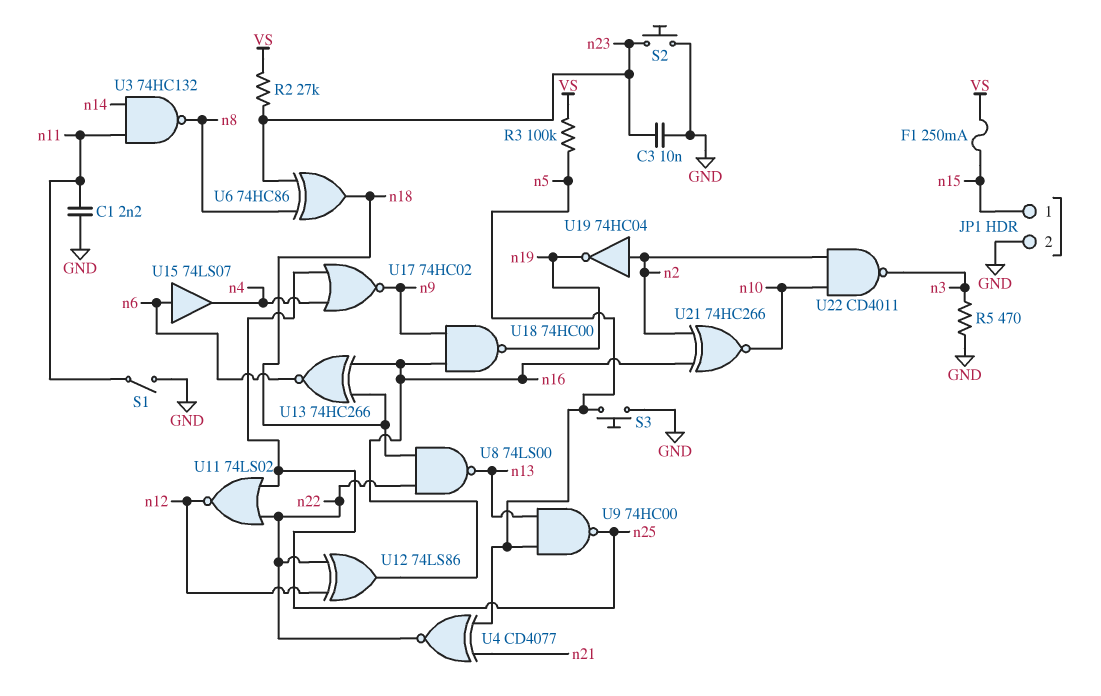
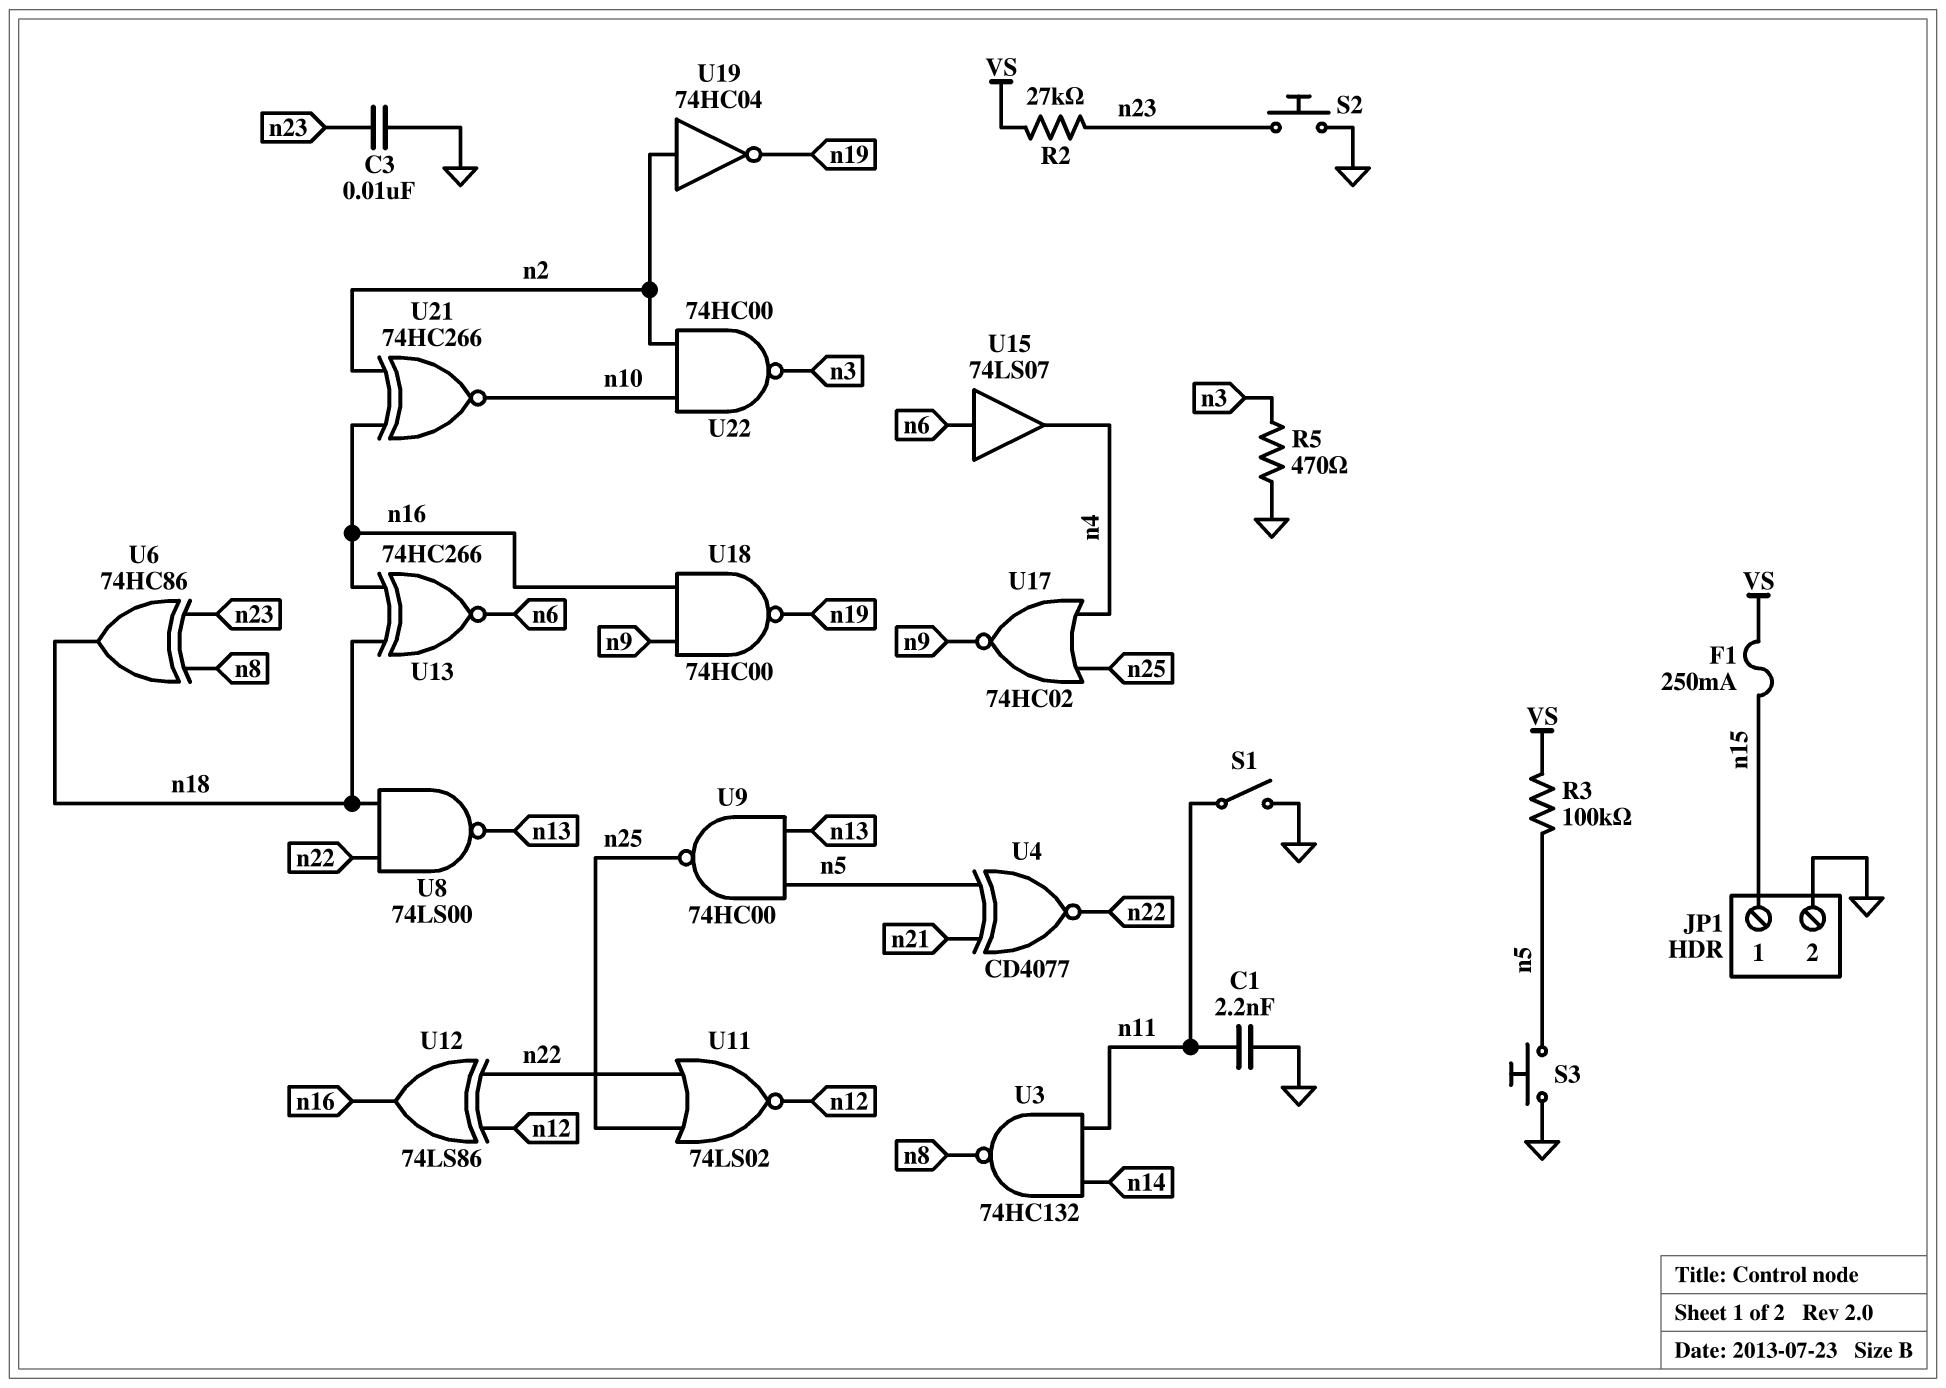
U22: NAND CD4011 (in n2, in n10, out n3) -> NAND 74HC00 (in n2, in n10, out n3)

